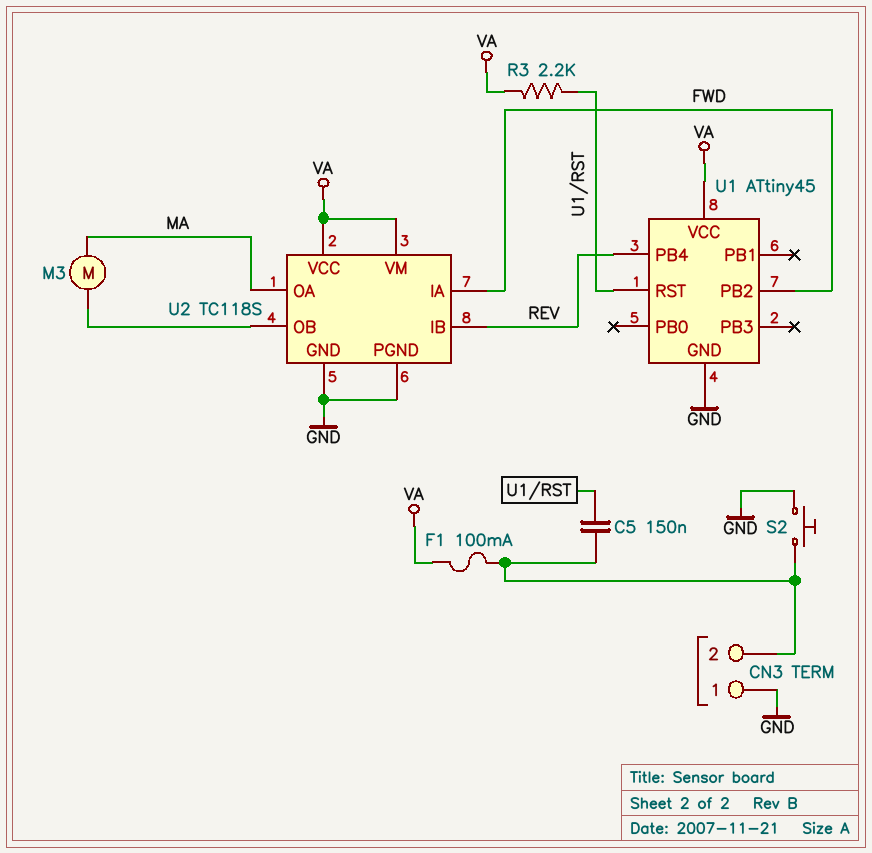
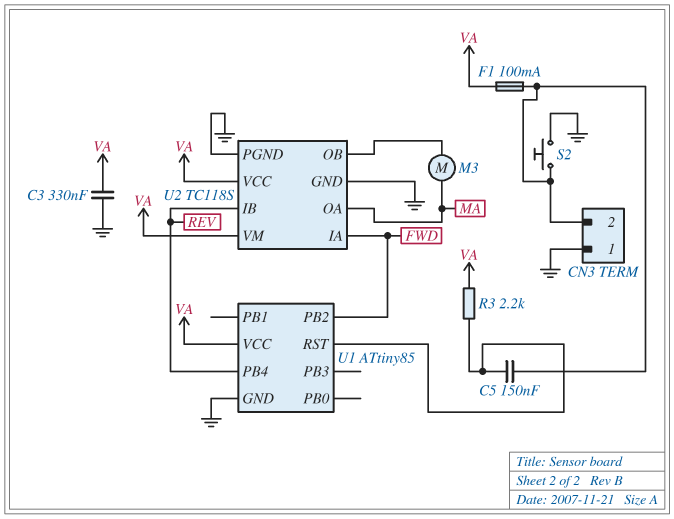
C3: none -> 330nF (GND, VA)
U1: ATtiny45 -> ATtiny85

